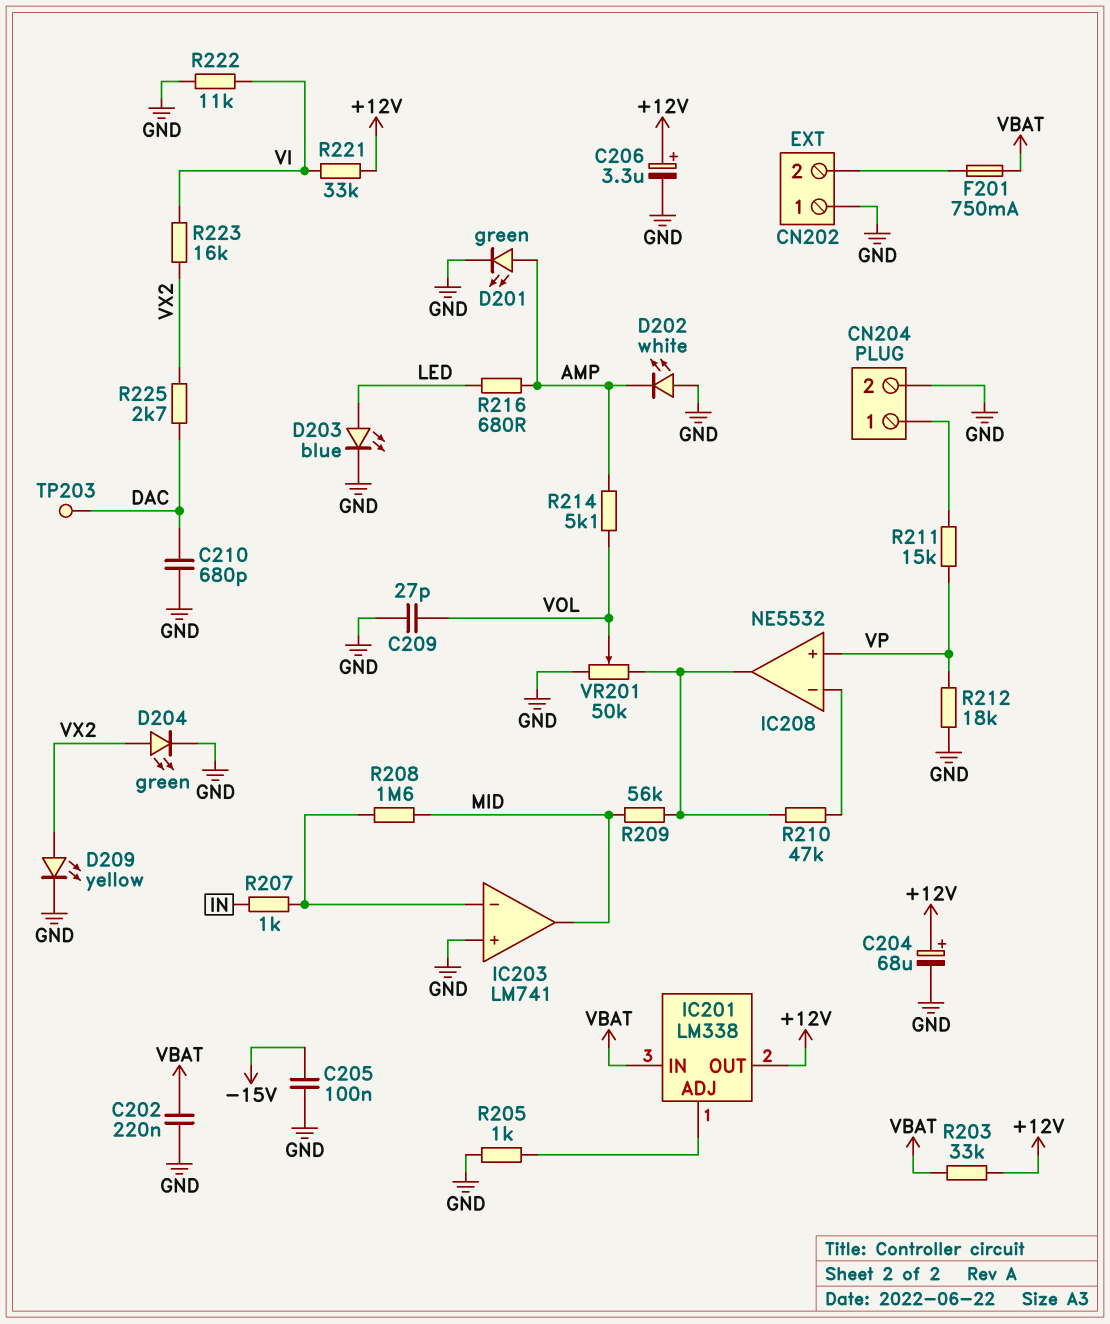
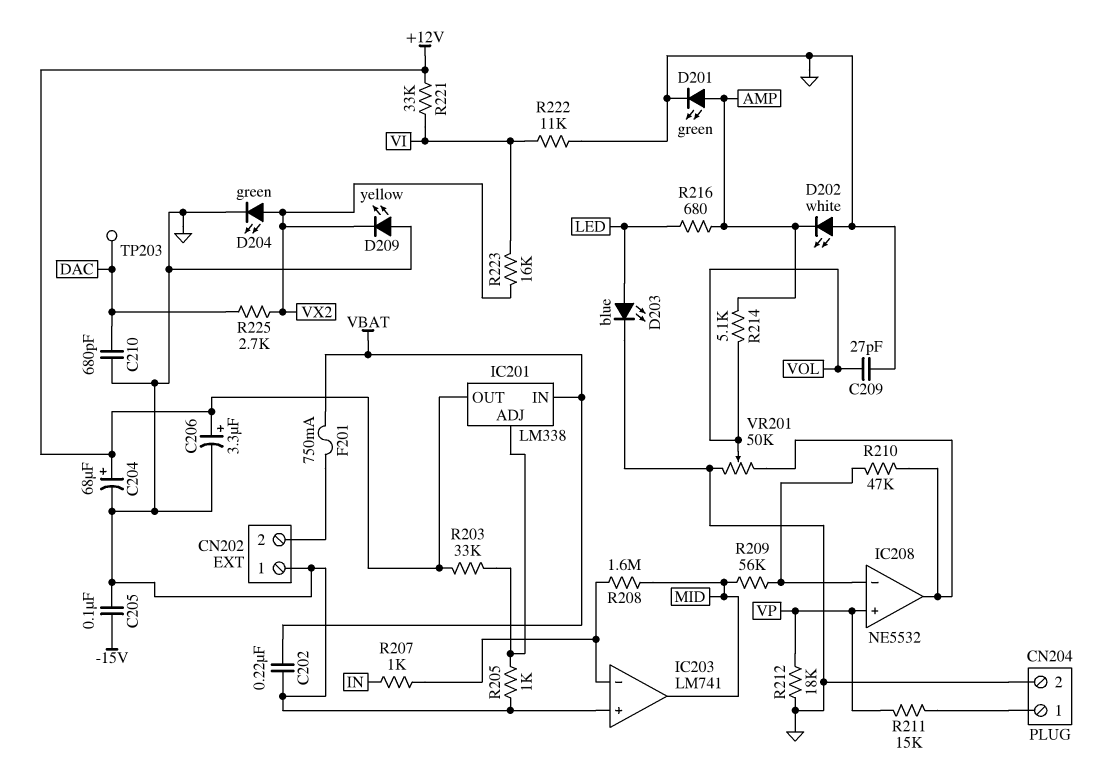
D209: LED yellow (A VX2, K GND) -> LED yellow (A GND, K VX2)
R203: 33k (+12V, VBAT) -> 33k (+12V, IC201/ADJ)
R209: 56k (IC208/out, MID) -> 56k (IC208/in-, MID)

